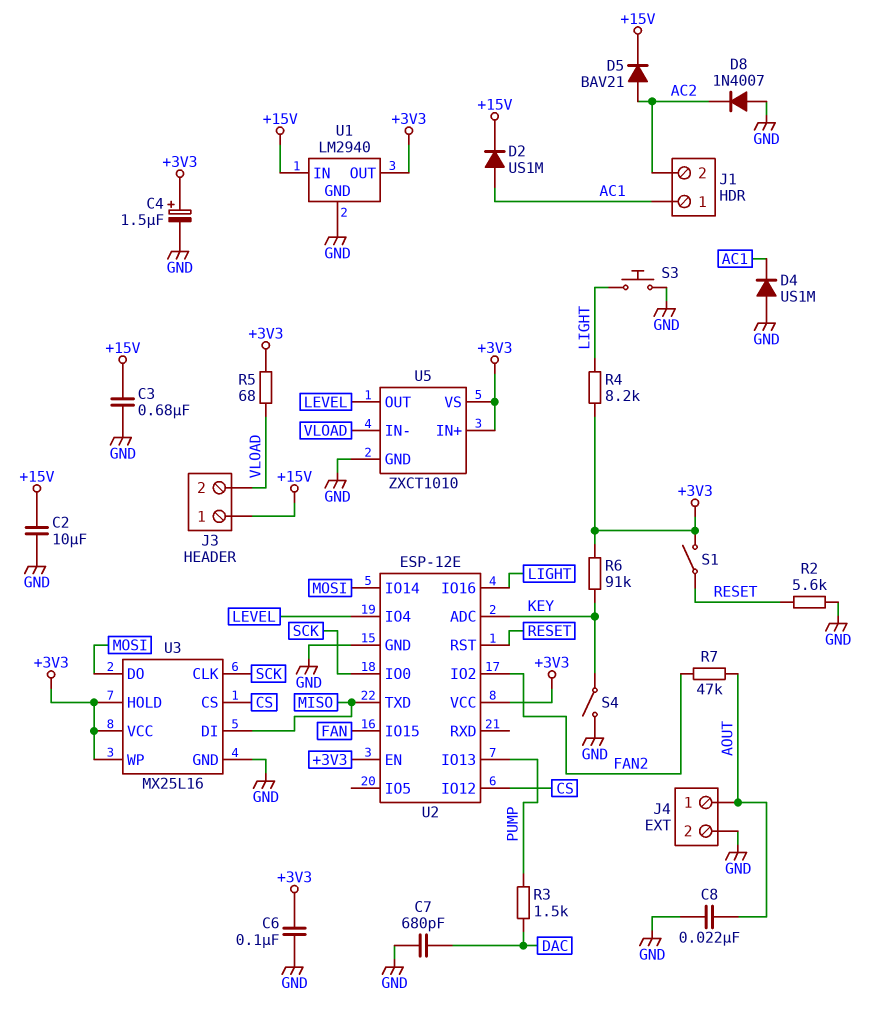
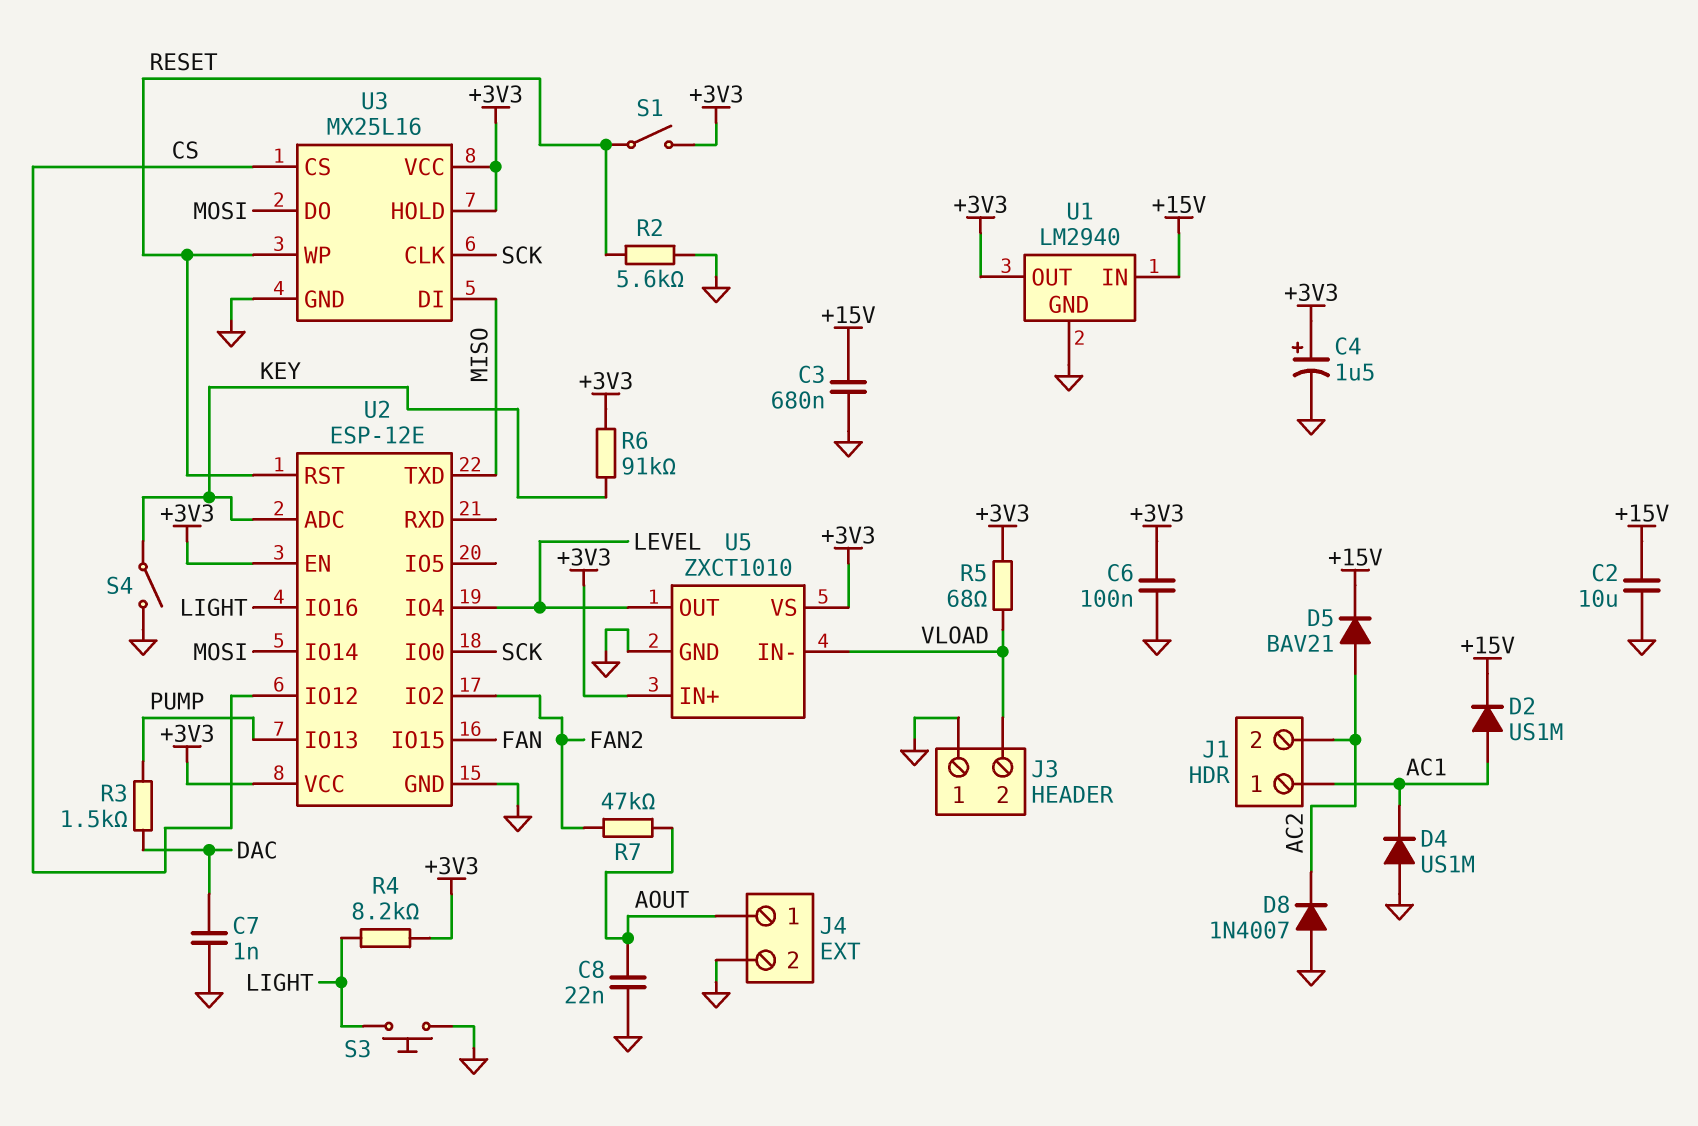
C7: 680pF (DAC, GND) -> 1nF (DAC, GND)
J3 pin 1: +15V -> GND
U3 pin WP: +3V3 -> RESET

